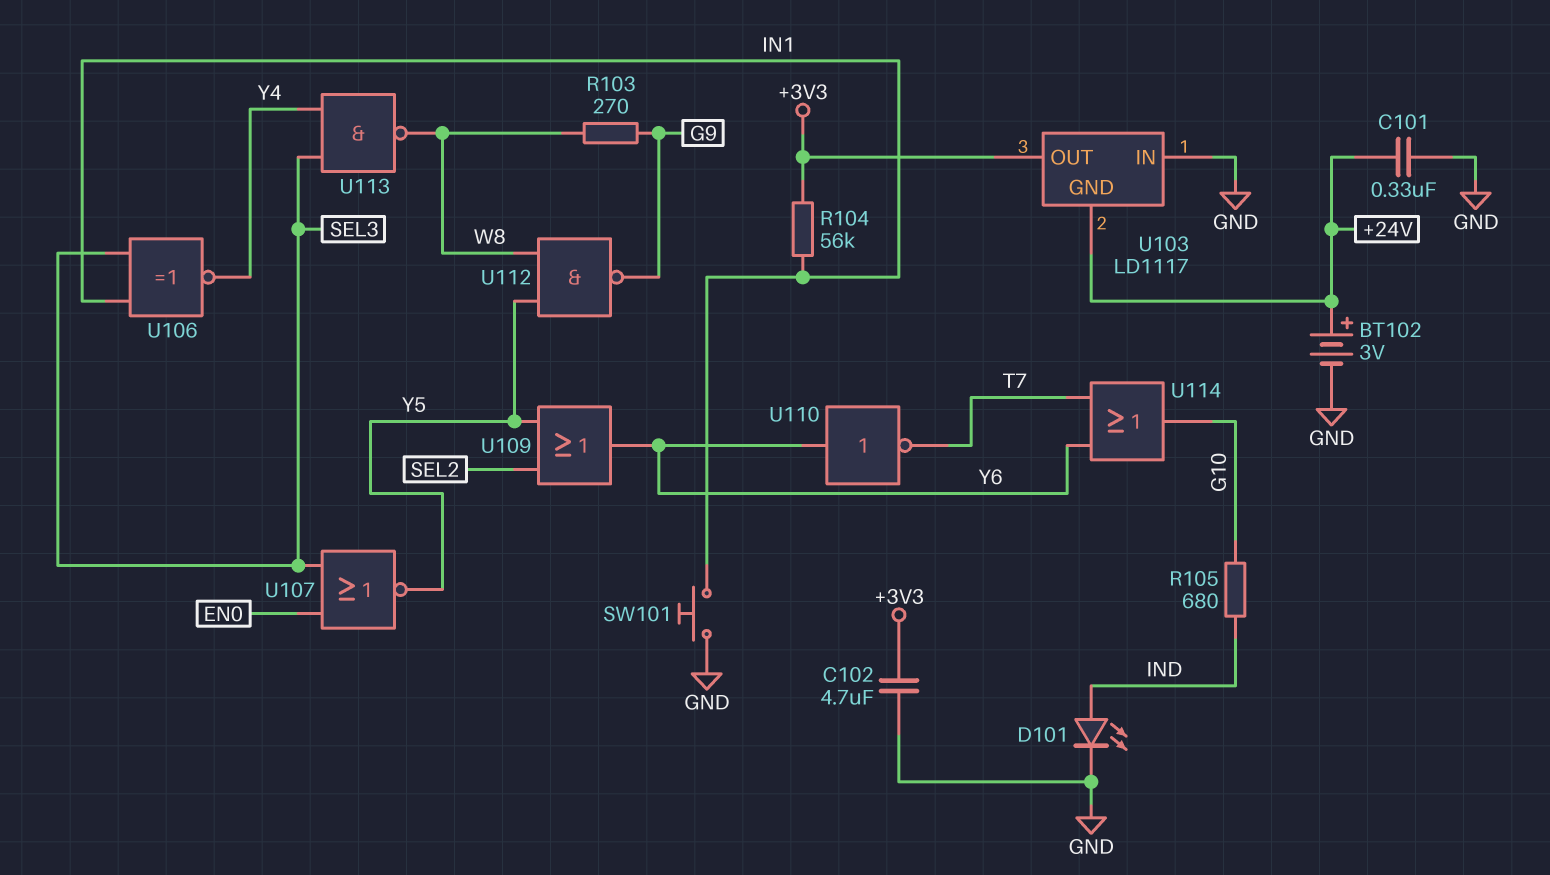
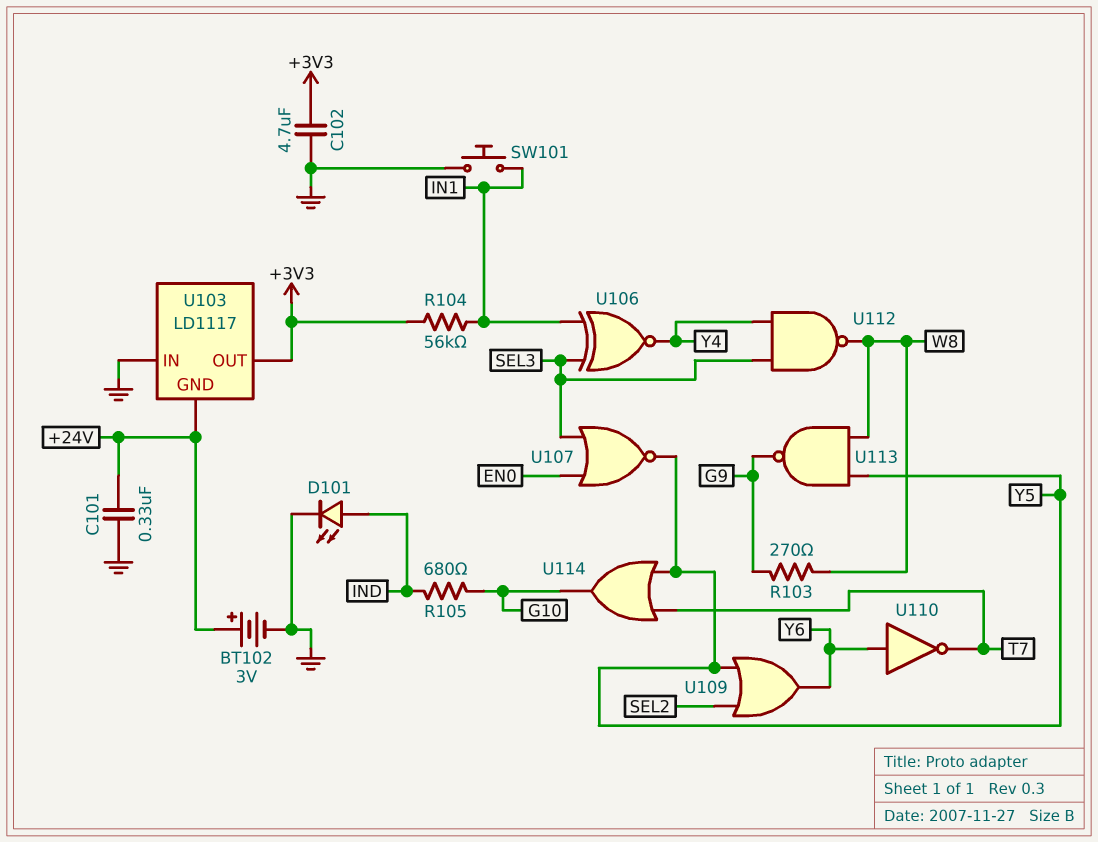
U112: NAND (in W8, in Y5, out G9) -> NAND (in SEL3, in Y4, out W8)
U113: NAND (in SEL3, in Y4, out W8) -> NAND (in W8, in Y5, out G9)
U114: OR (in T7, in Y6, out G10) -> OR (in T7, in Y5, out G10)

